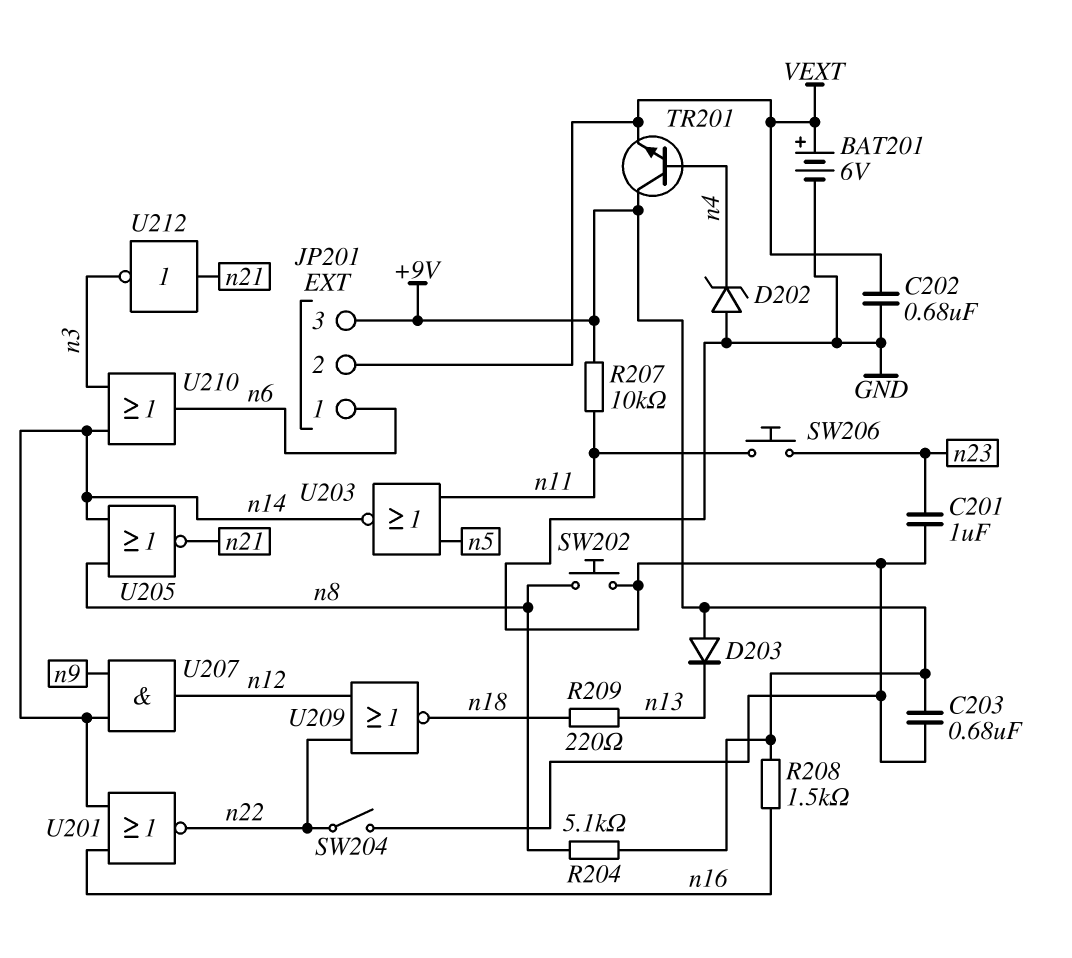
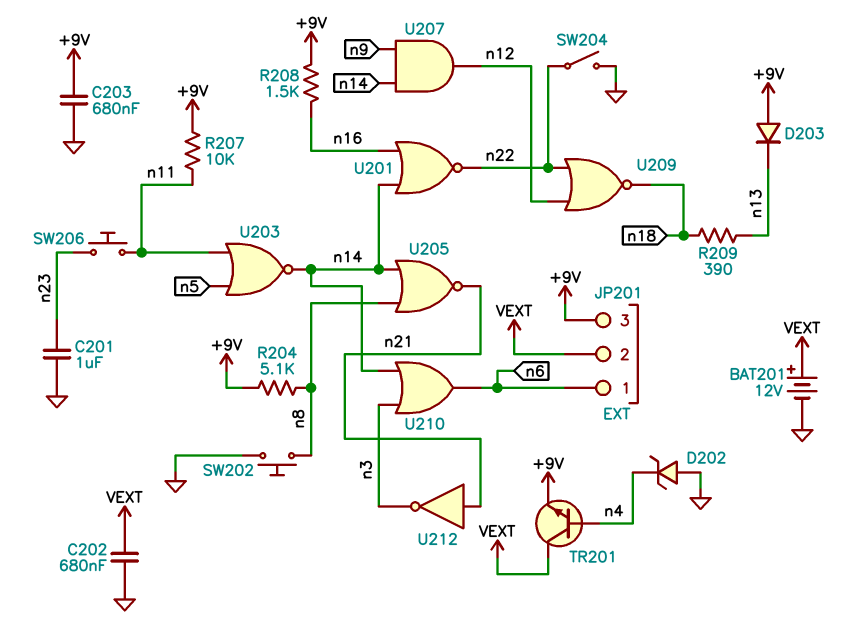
BAT201: 6V (plus VEXT, minus GND) -> 12V (plus VEXT, minus GND)
R209: 220 (n13, n18) -> 390 (n13, n18)
TR201: NPN (B n4, C +9V, E VEXT) -> NPN (B n4, C VEXT, E +9V)

